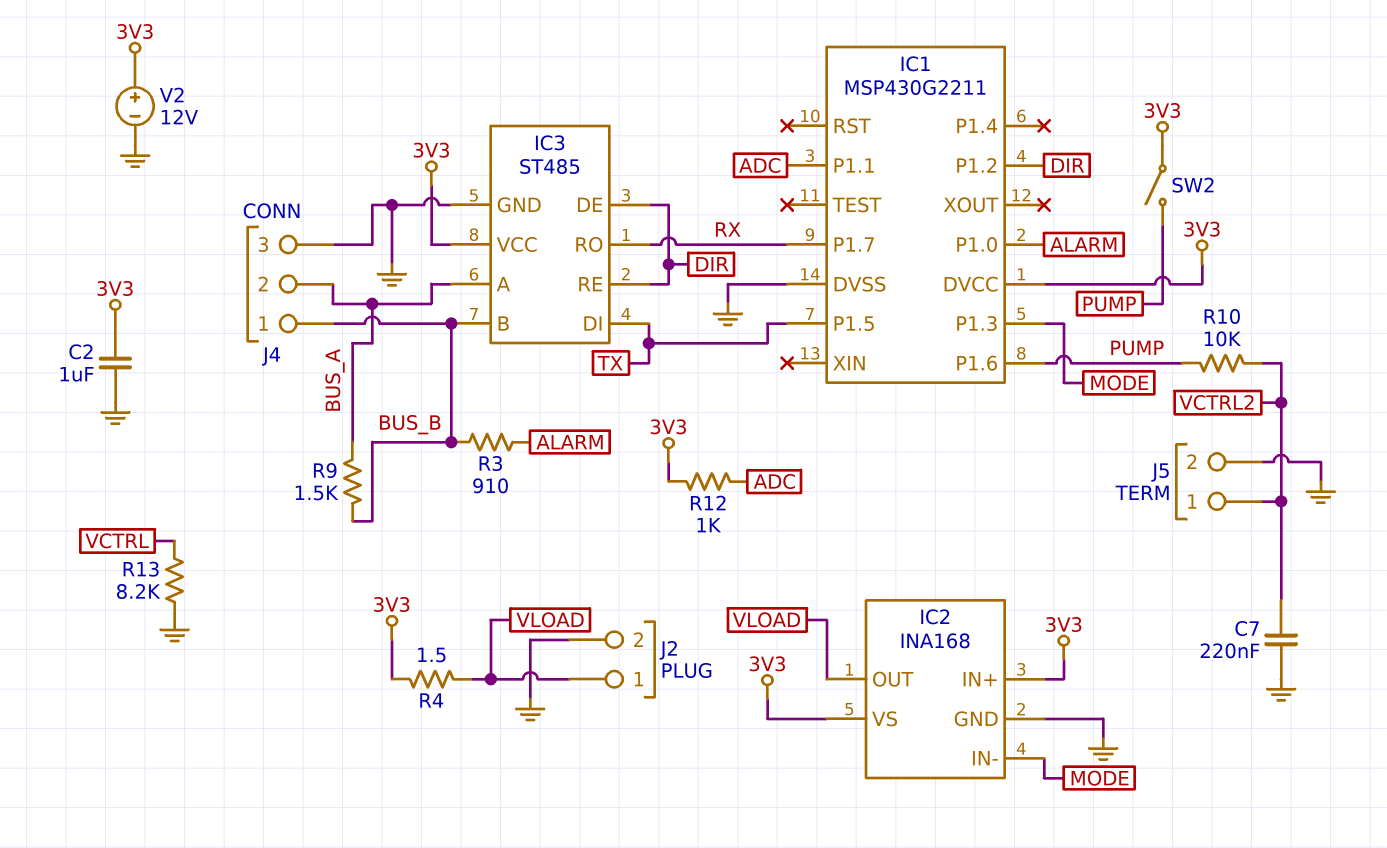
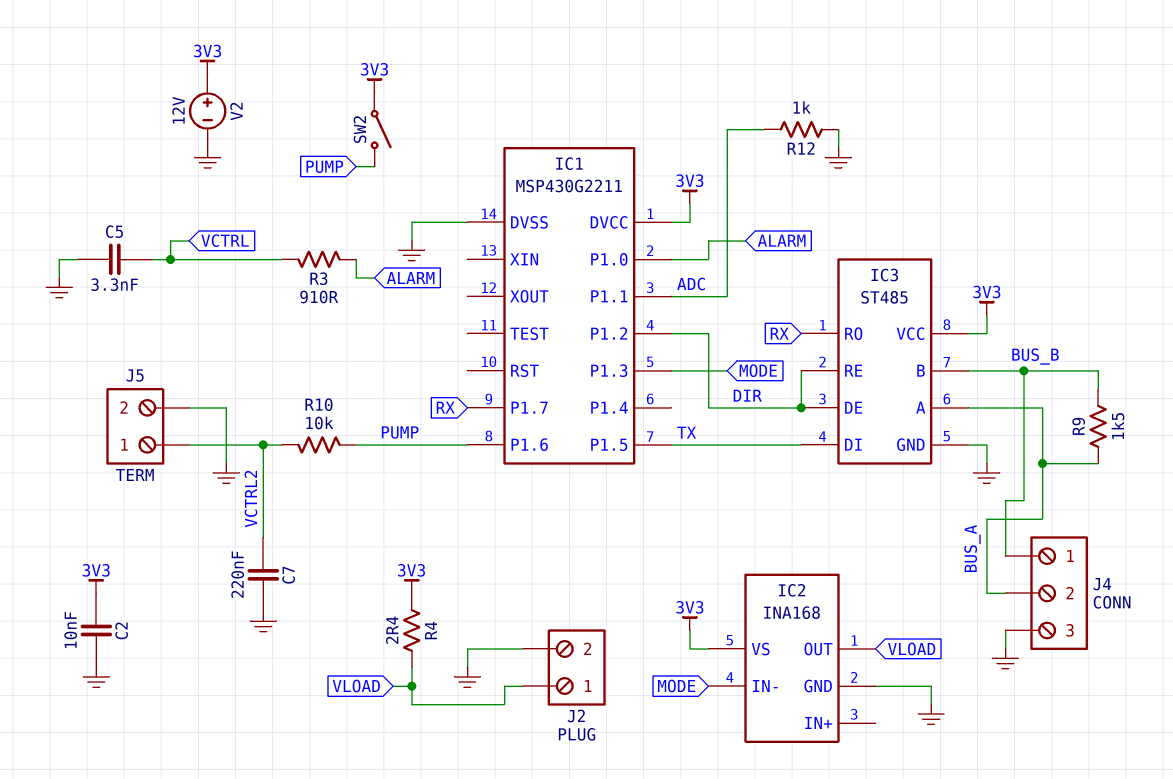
C2: 1uF (3V3, GND) -> 10nF (3V3, GND)
C5: none -> 3.3nF (GND, VCTRL)
IC2 pin IN+: 3V3 -> none
R3: 910 (ALARM, BUS_B) -> 910 (ALARM, VCTRL)
R4: 1.5 (3V3, VLOAD) -> 2.4 (3V3, VLOAD)
R12: 1k (3V3, ADC) -> 1k (ADC, GND)
R13: 8.2k (GND, VCTRL) -> none

